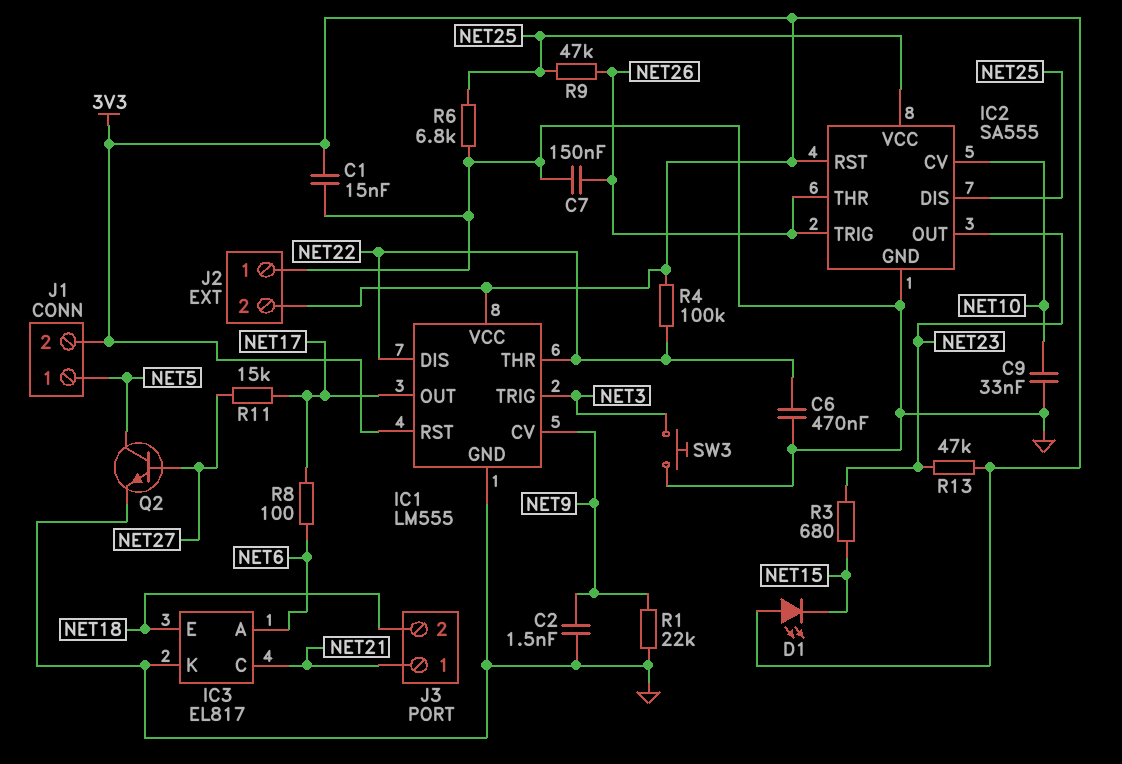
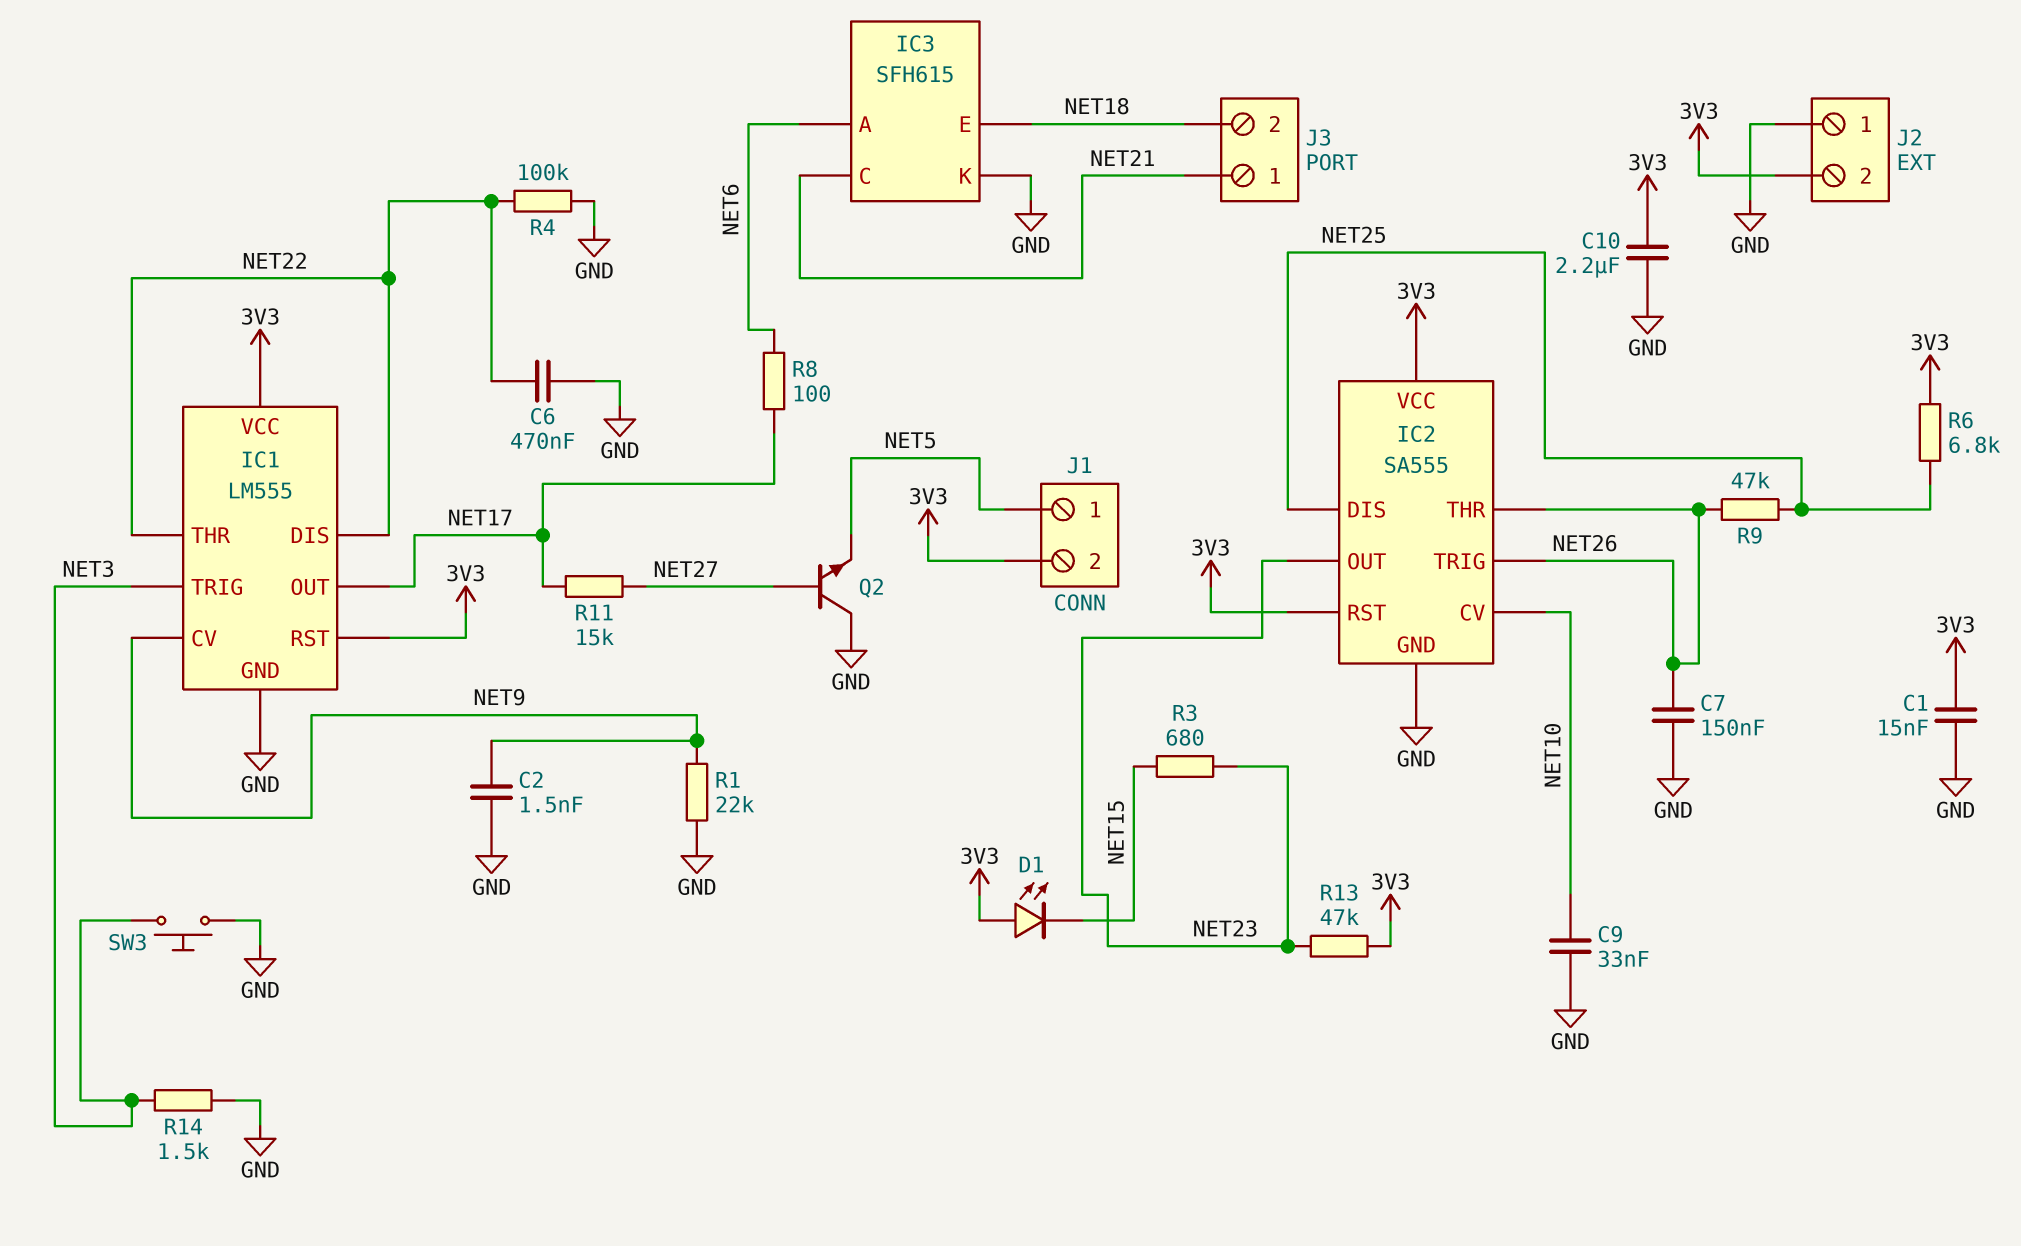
C10: none -> 2.2uF (3V3, GND)
IC2 pin VCC: NET25 -> 3V3
IC3: EL817 -> SFH615
Q2: NPN (B NET27, C NET5, E GND) -> NPN (B NET27, C GND, E NET5)
R4: 100k (3V3, NET22) -> 100k (GND, NET22)
R6: 6.8k (GND, NET25) -> 6.8k (3V3, NET25)
R14: none -> 1.5k (GND, NET3)

